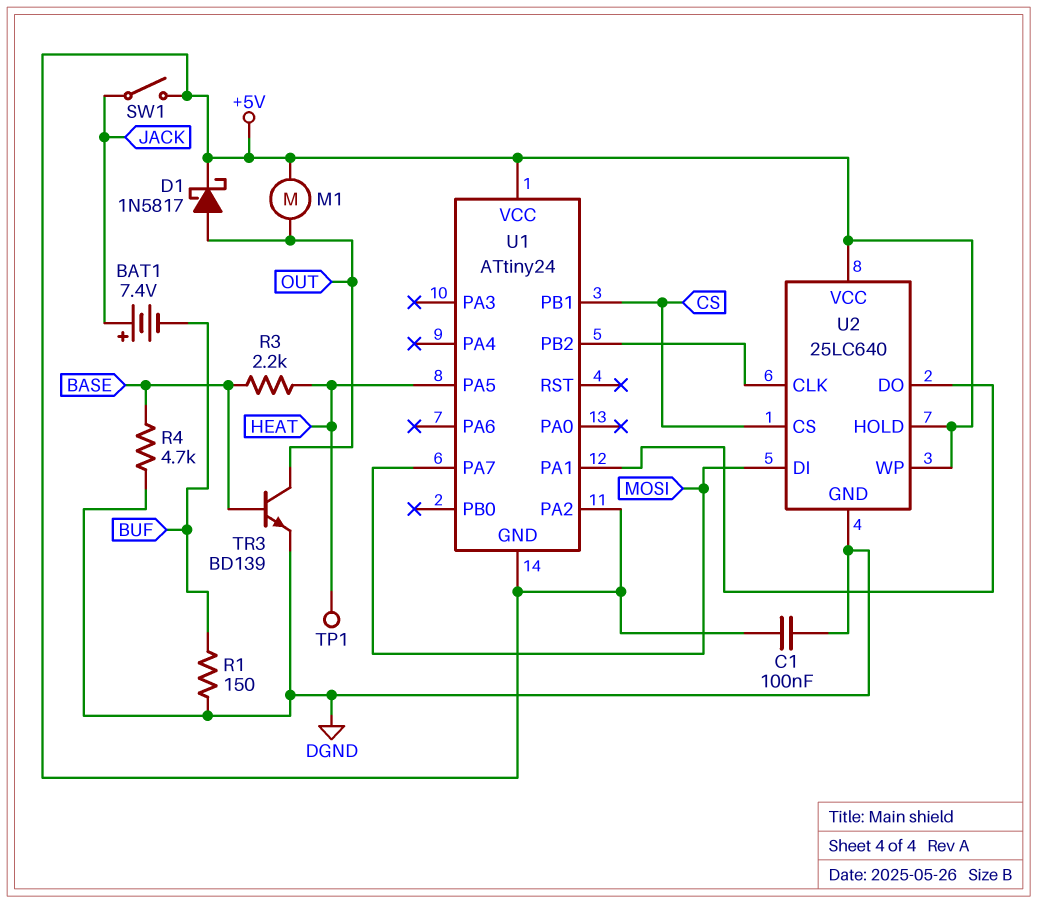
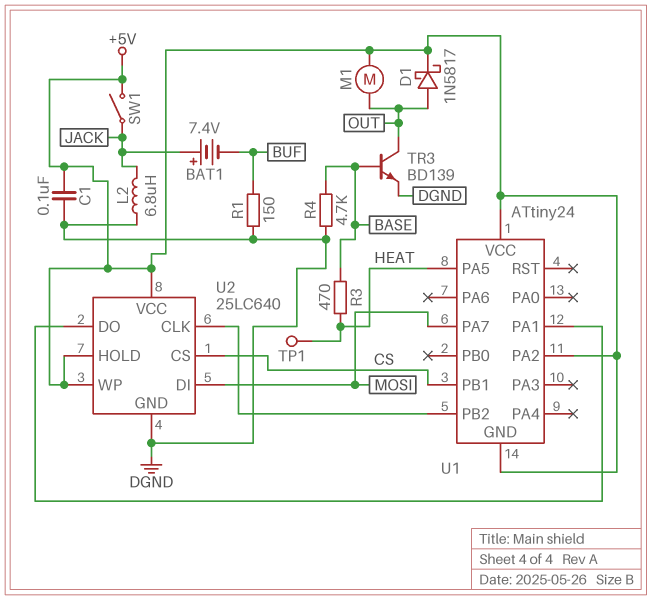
L2: none -> 6.8uH (DGND, JACK)
R3: 2.2k (BASE, HEAT) -> 470 (BASE, HEAT)

